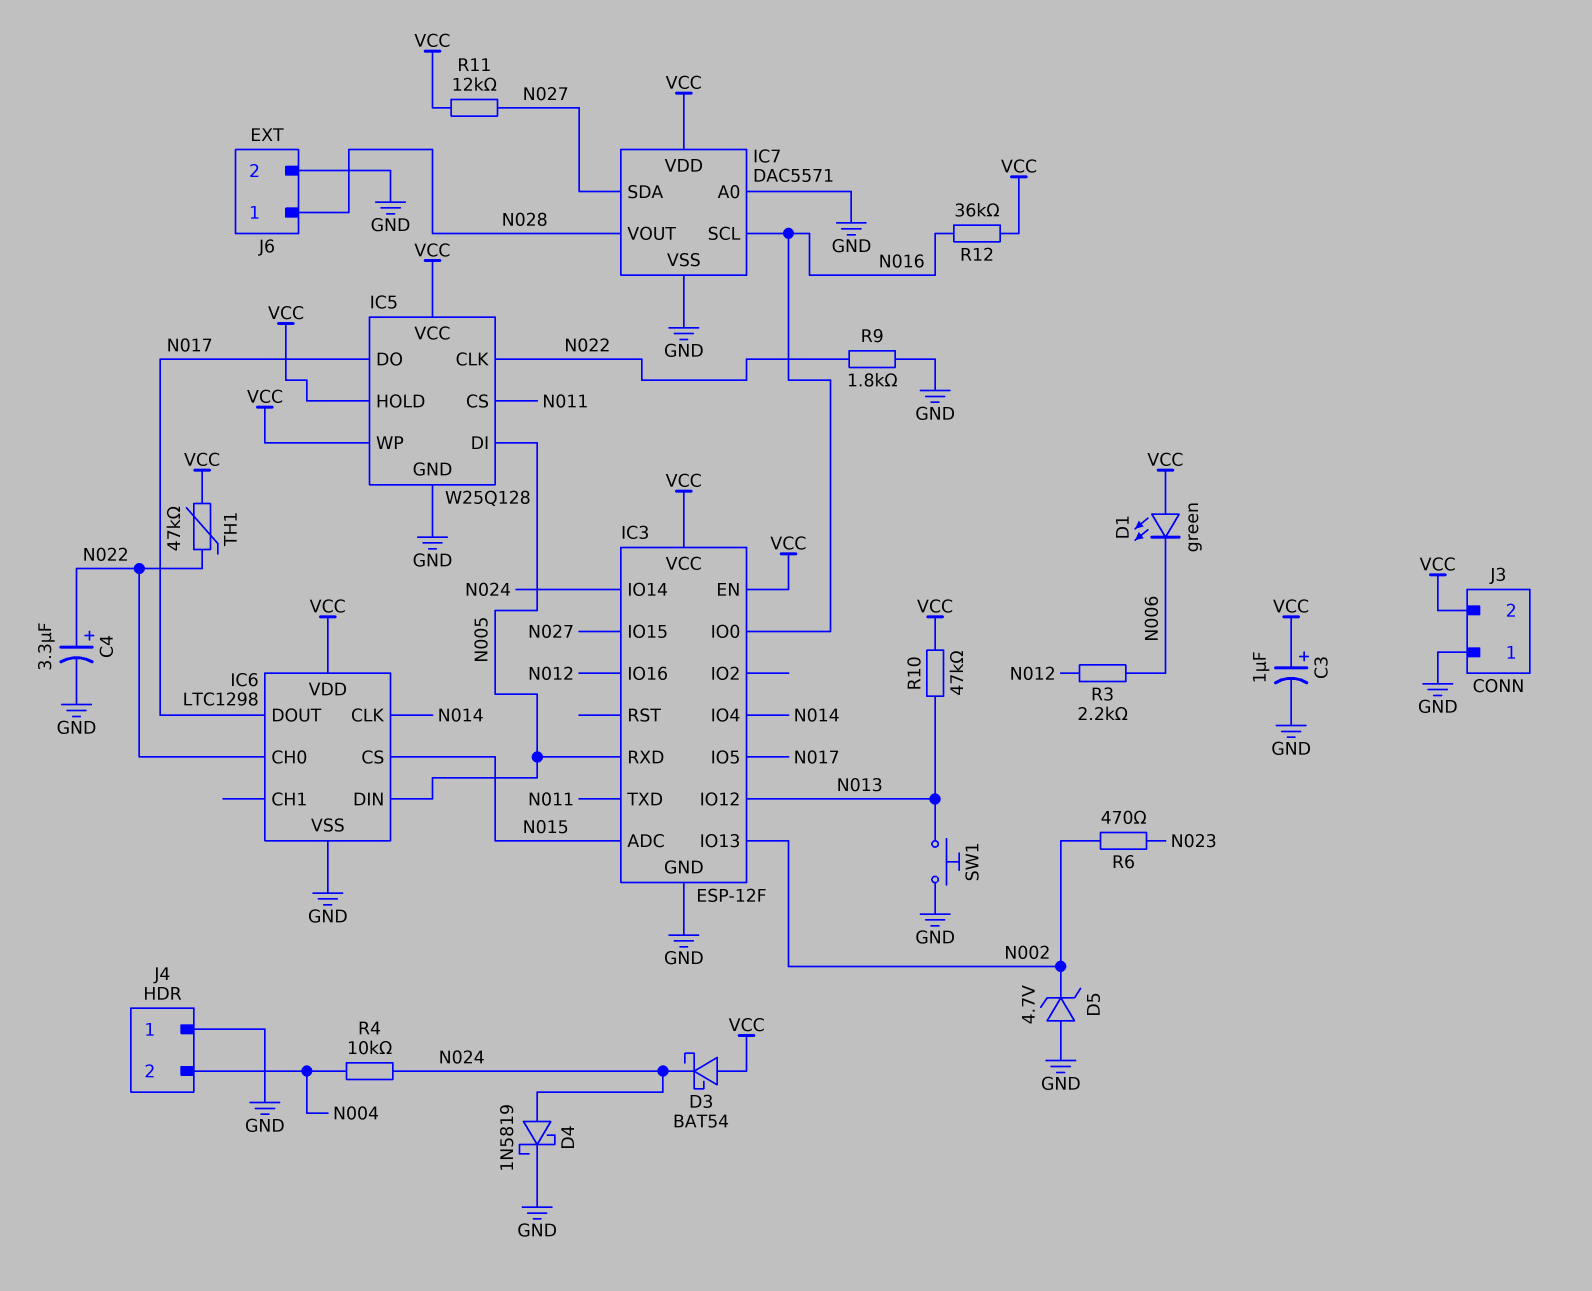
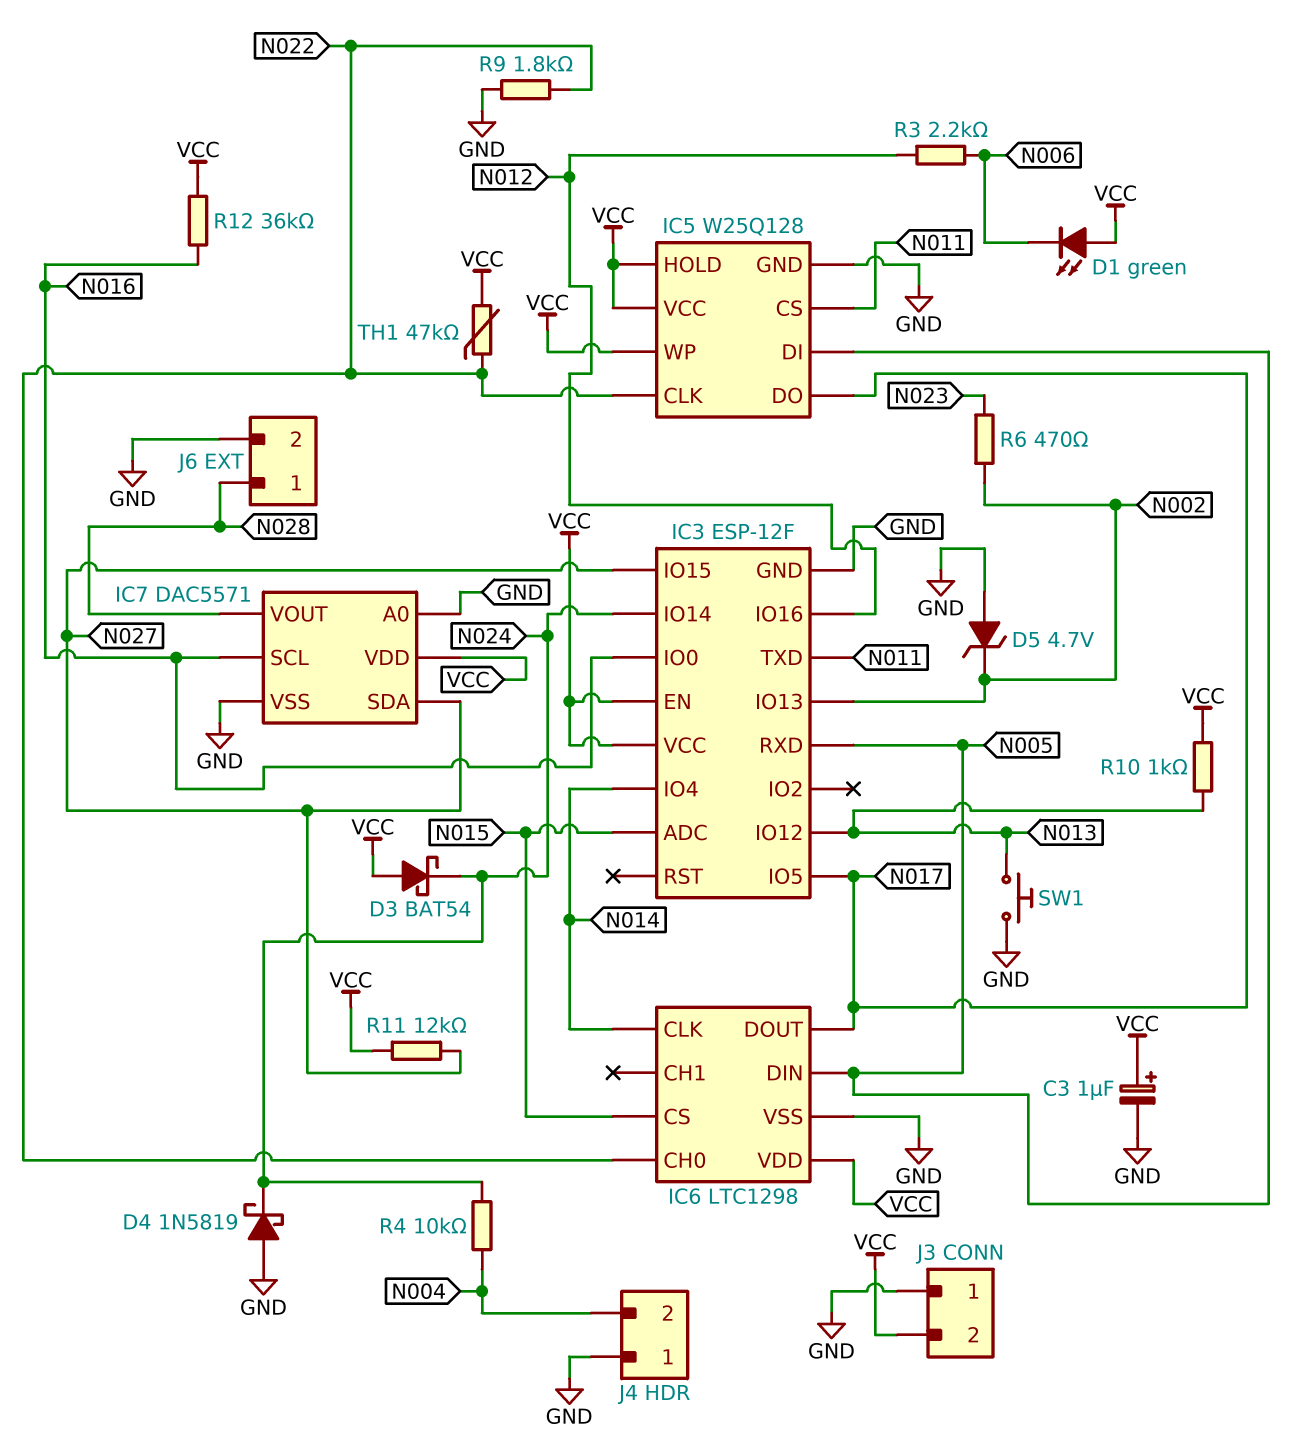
C4: 3.3uF (plus N022, minus GND) -> none
D4: schottky 1N5819 (A N024, K GND) -> schottky 1N5819 (A GND, K N024)
R10: 47k (N013, VCC) -> 1k (N013, VCC)

